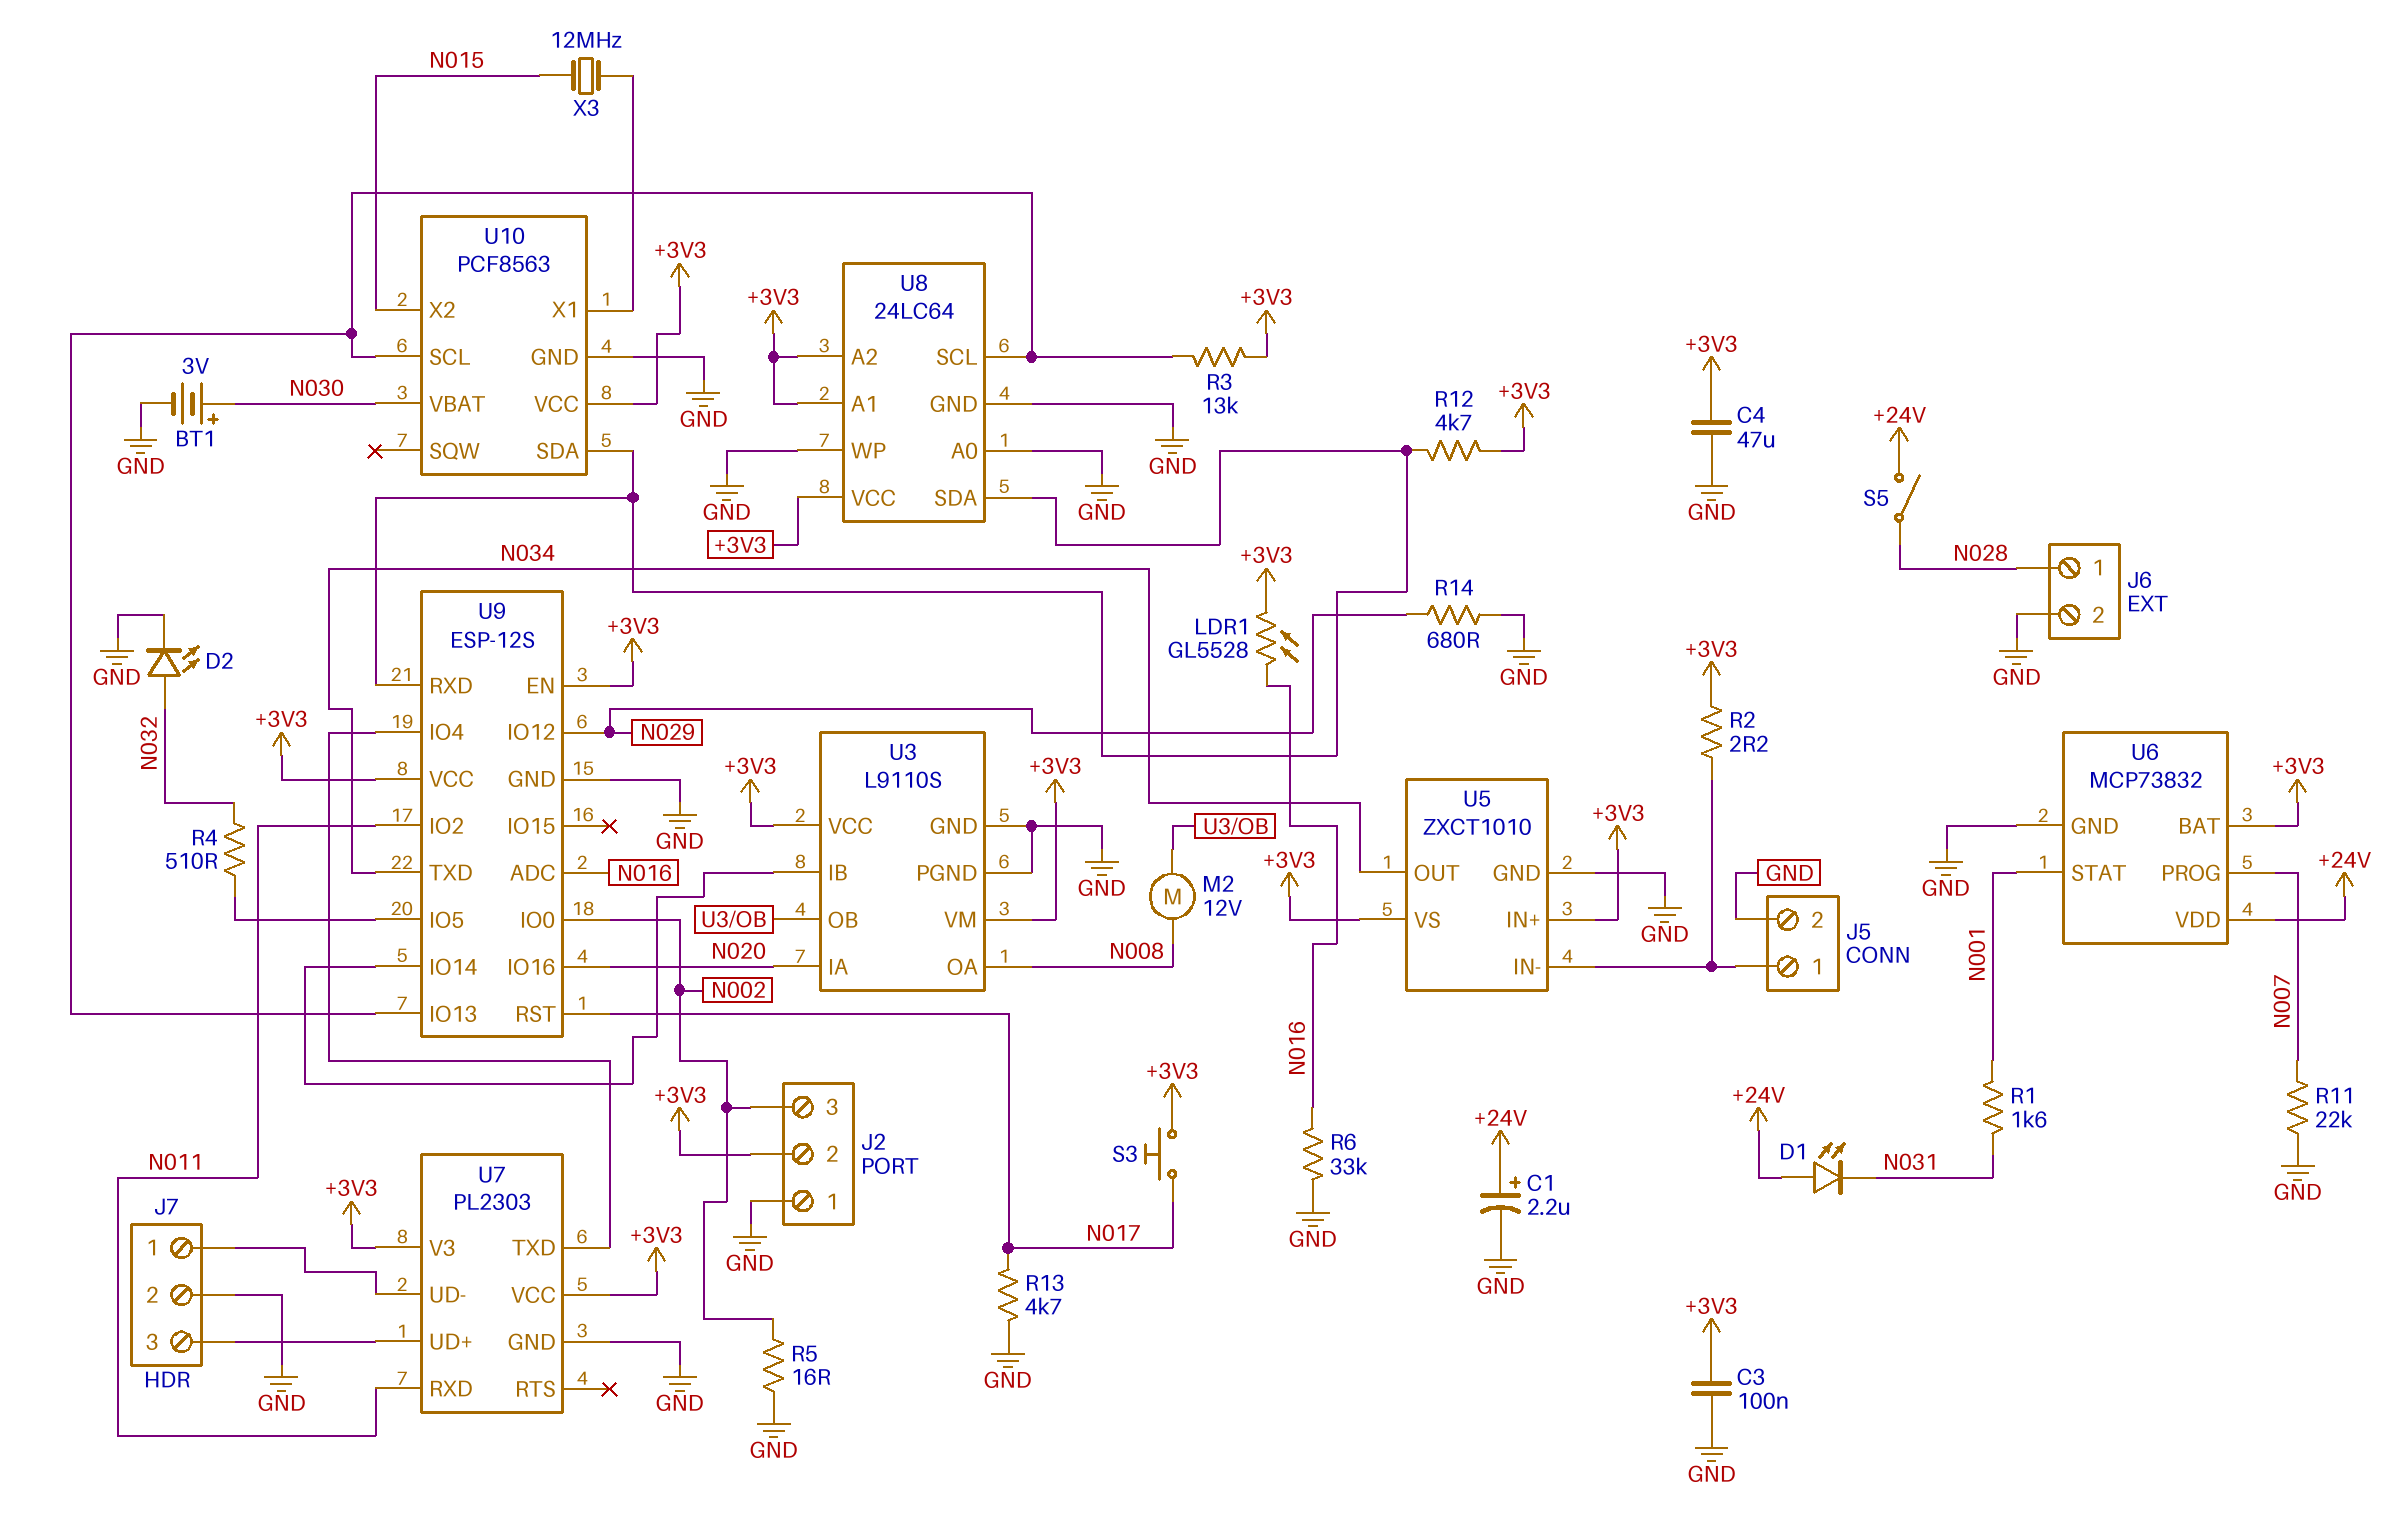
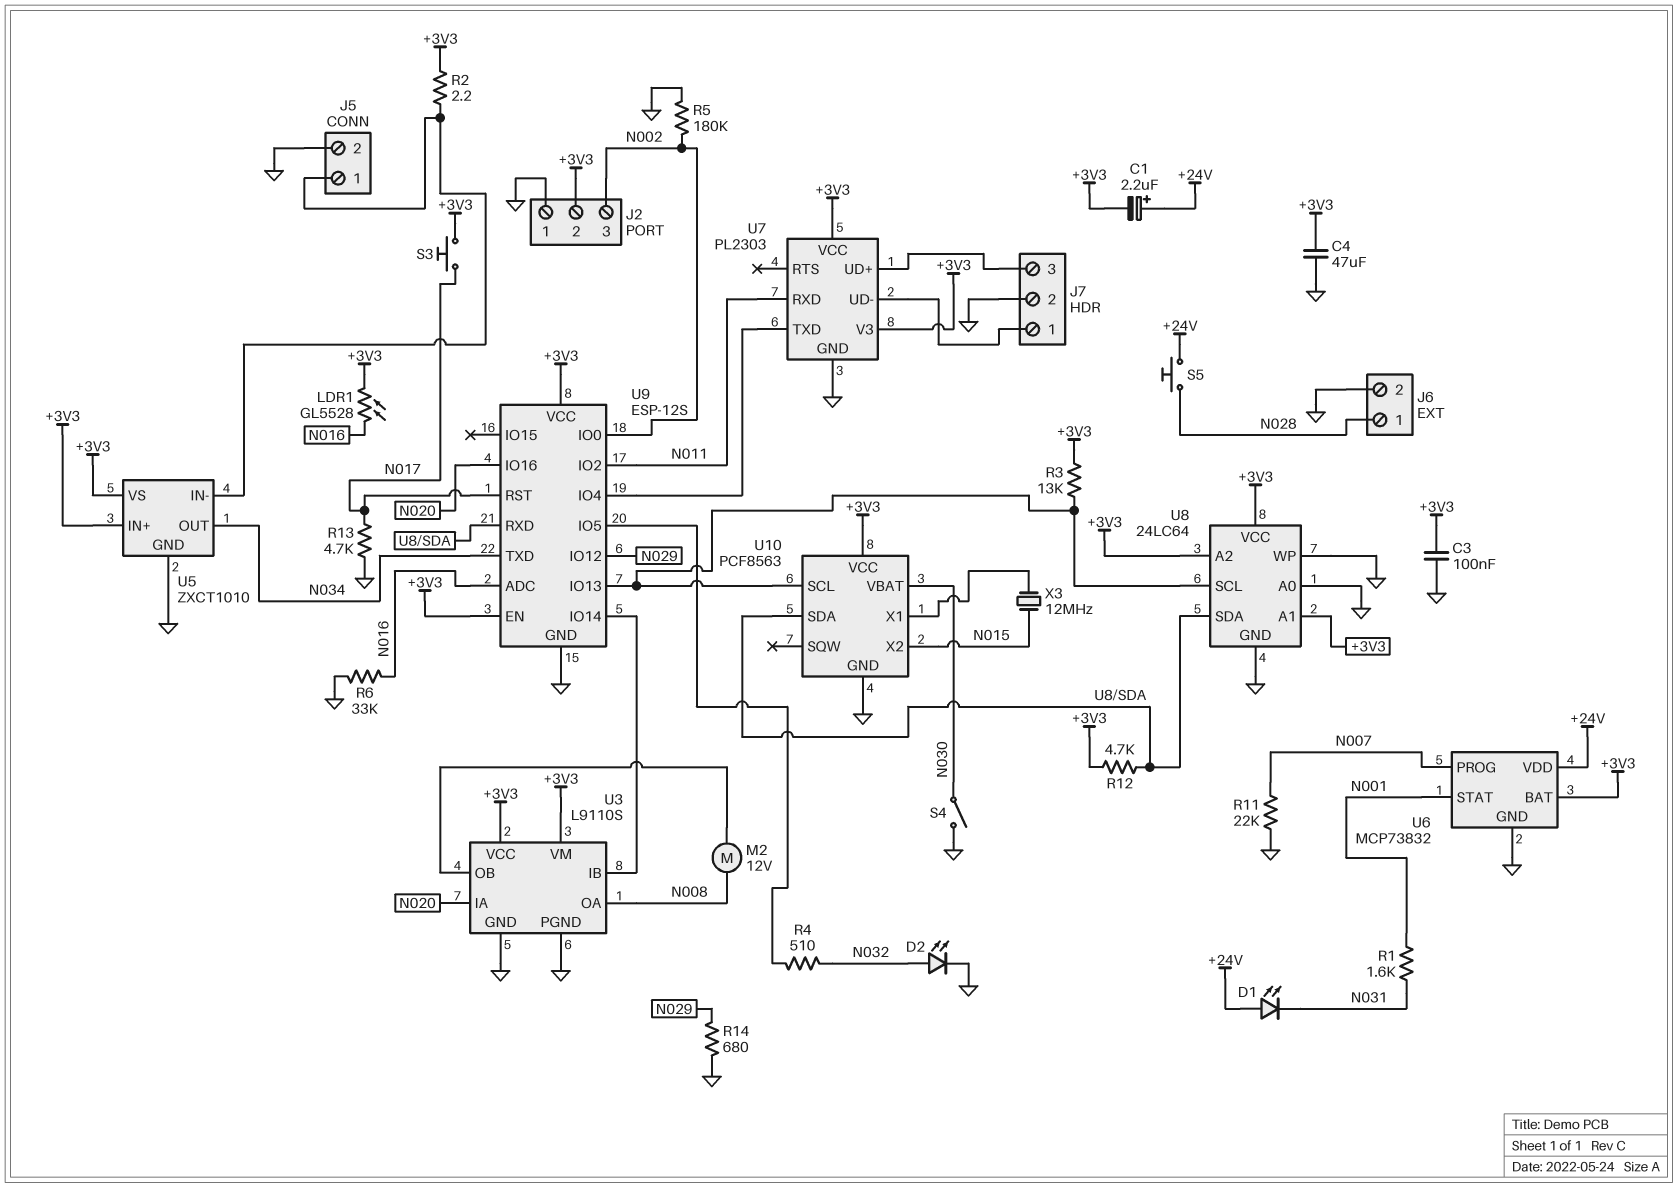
BT1: 3V (plus N030, minus GND) -> none
C1: 2.2uF (plus +24V, minus GND) -> 2.2uF (plus +24V, minus +3V3)
R5: 16 (GND, N002) -> 180k (GND, N002)
S4: none -> switch (GND, N030)
S5: switch (+24V, N028) -> button (+24V, N028)

